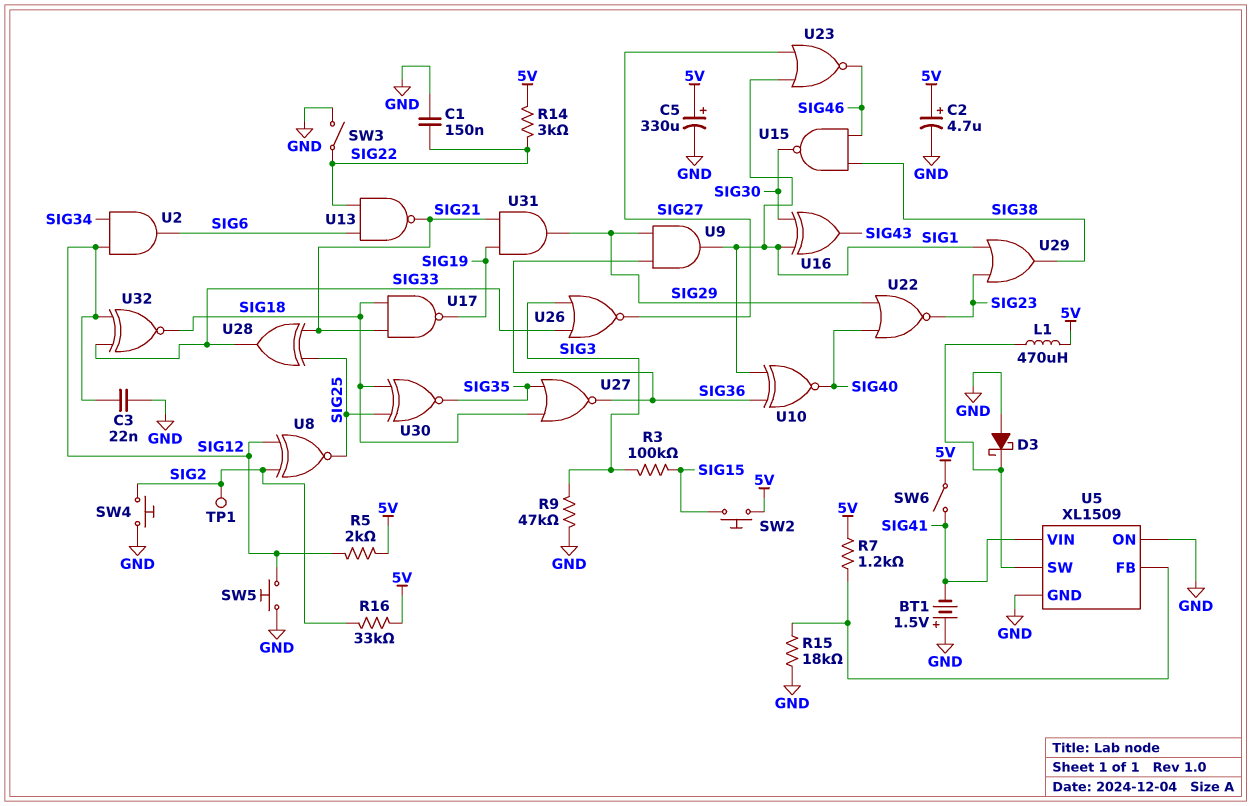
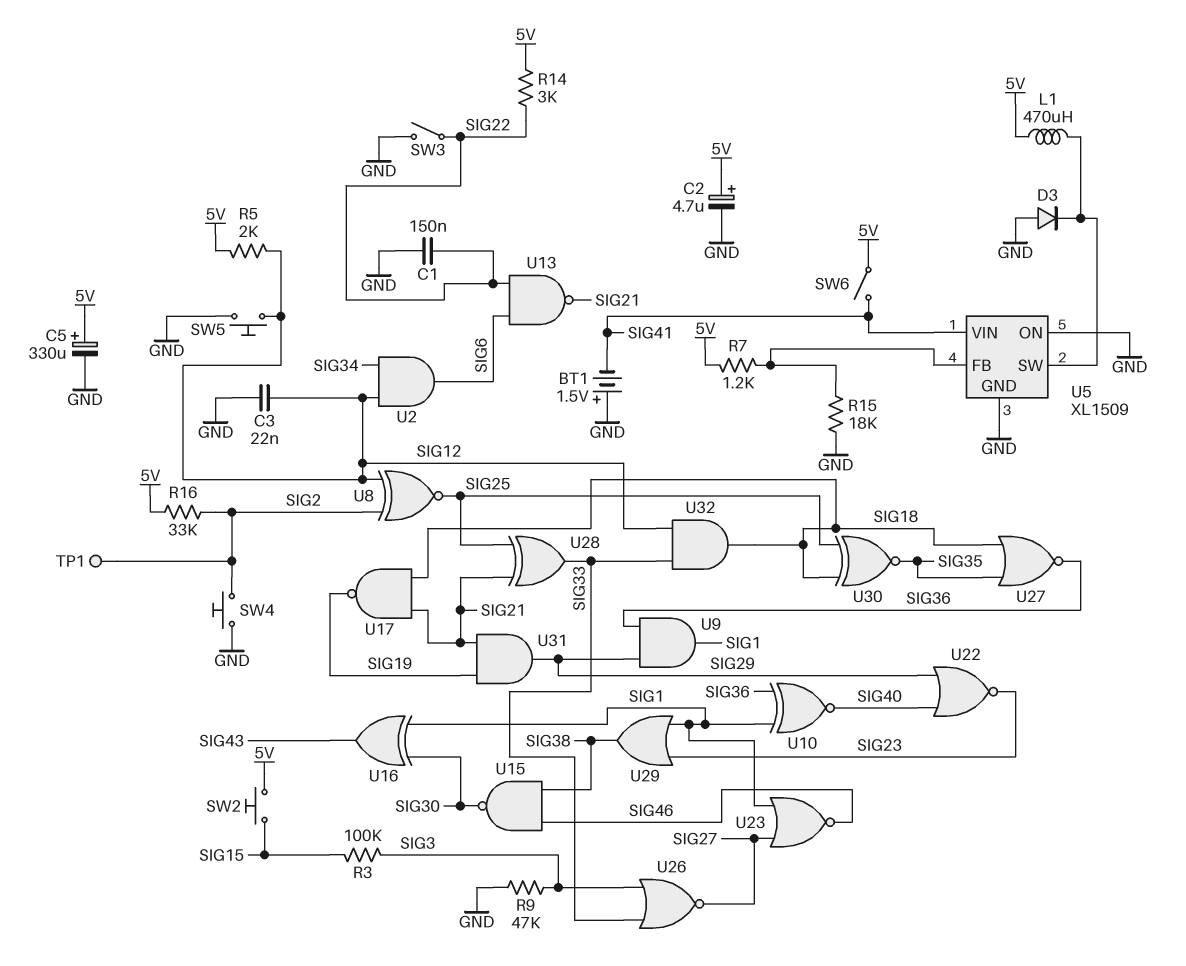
D3: schottky (A GND, K U5/SW) -> diode (A GND, K U5/SW)
U32: XNOR (in SIG12, in SIG33, out SIG18) -> AND (in SIG12, in SIG33, out SIG18)

